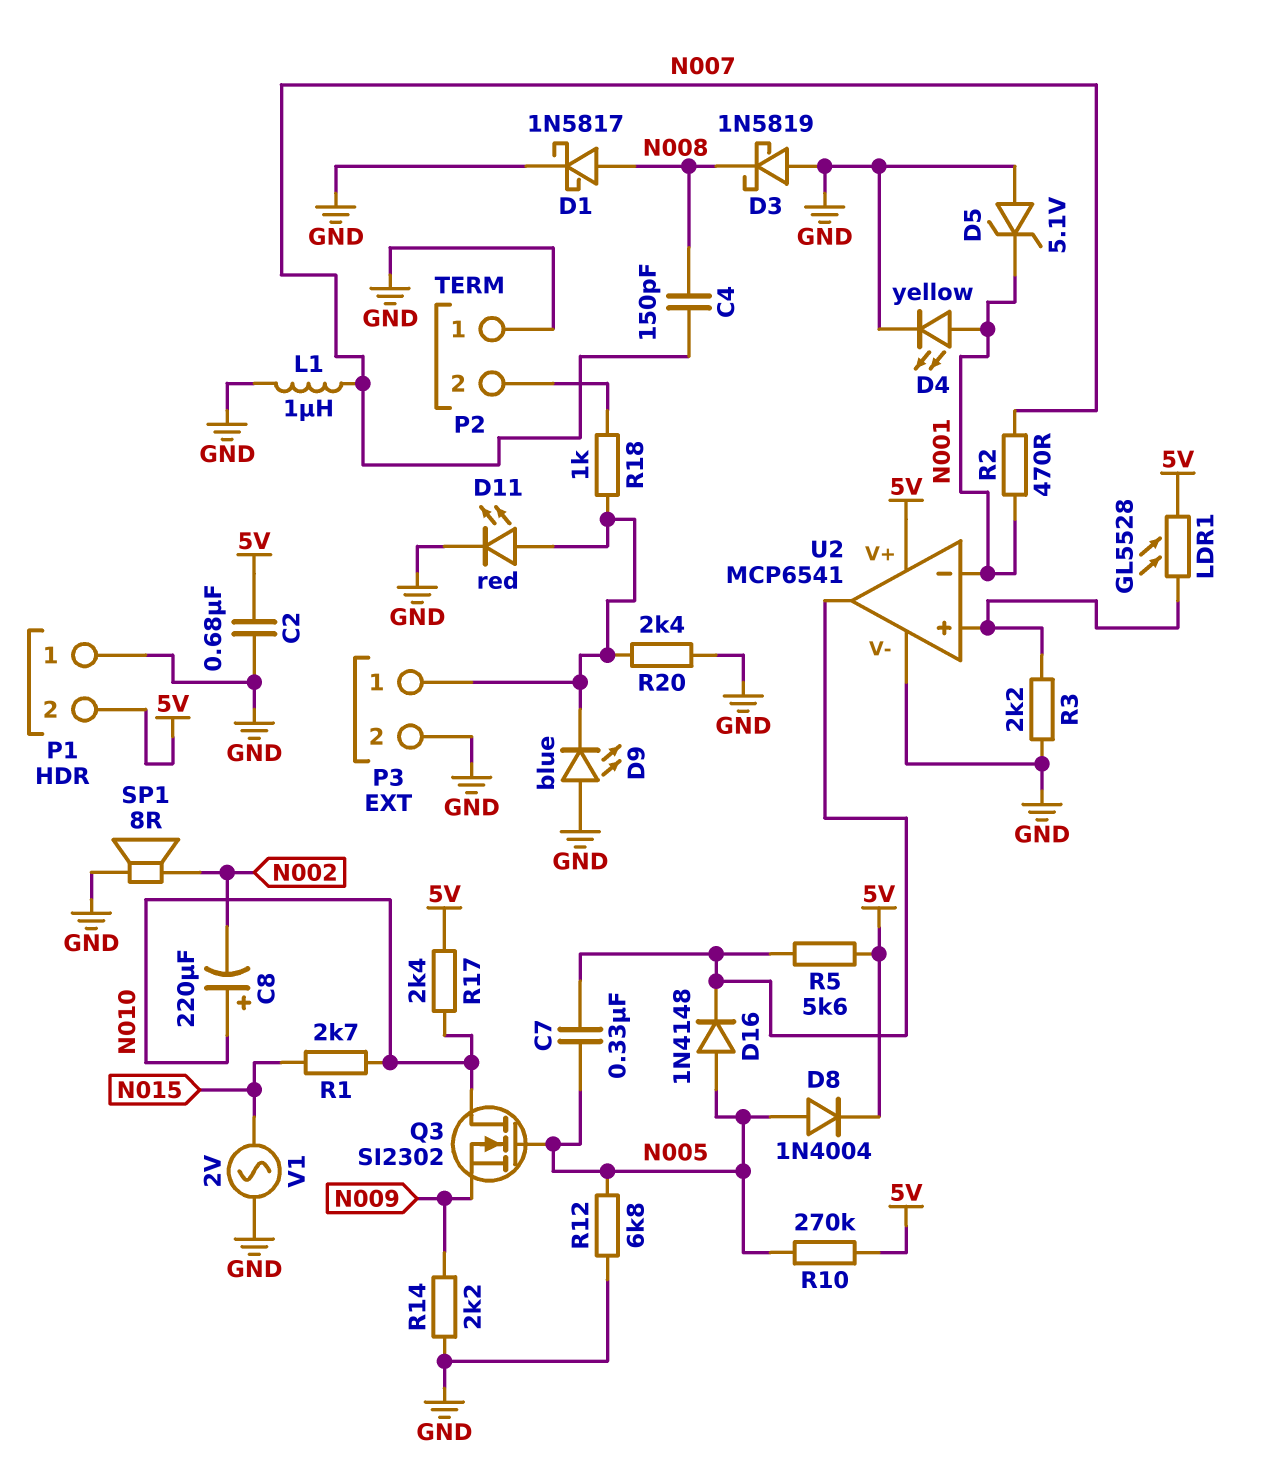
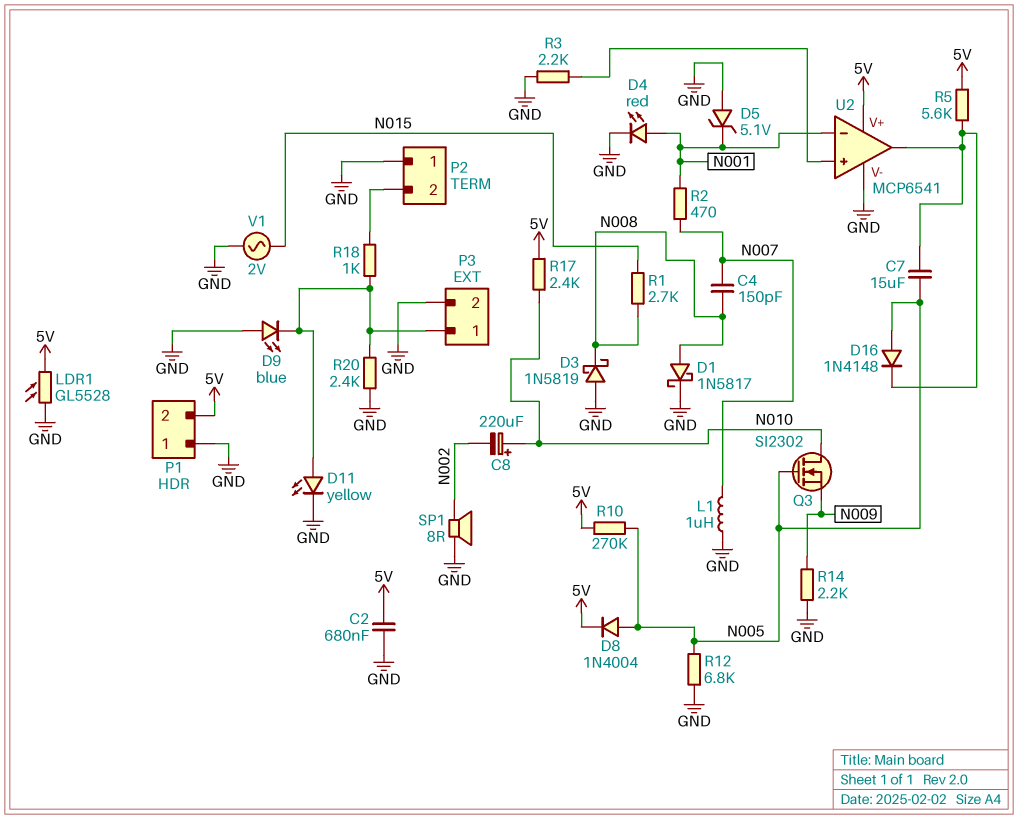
C7: 330nF (N005, U2/out) -> 15uF (N005, U2/out)
D4: LED yellow (A N001, K GND) -> LED red (A N001, K GND)
D11: LED red (A P3/1, K GND) -> LED yellow (A P3/1, K GND)
LDR1: GL5528 (5V, U2/in+) -> GL5528 (5V, GND)
R1: 2.7k (N010, N015) -> 2.7k (N008, N015)

